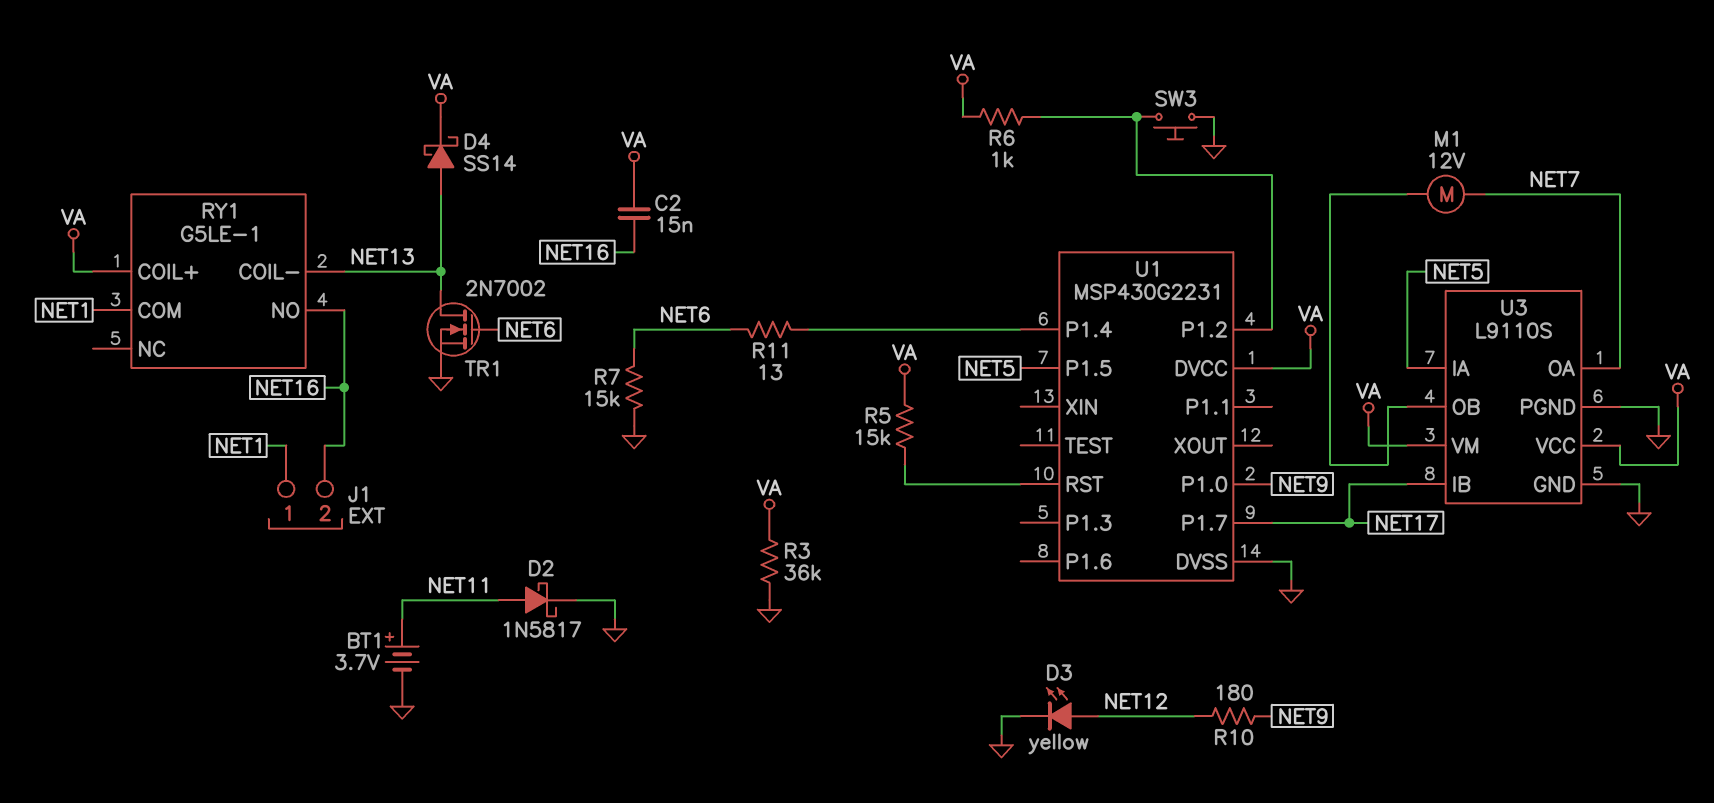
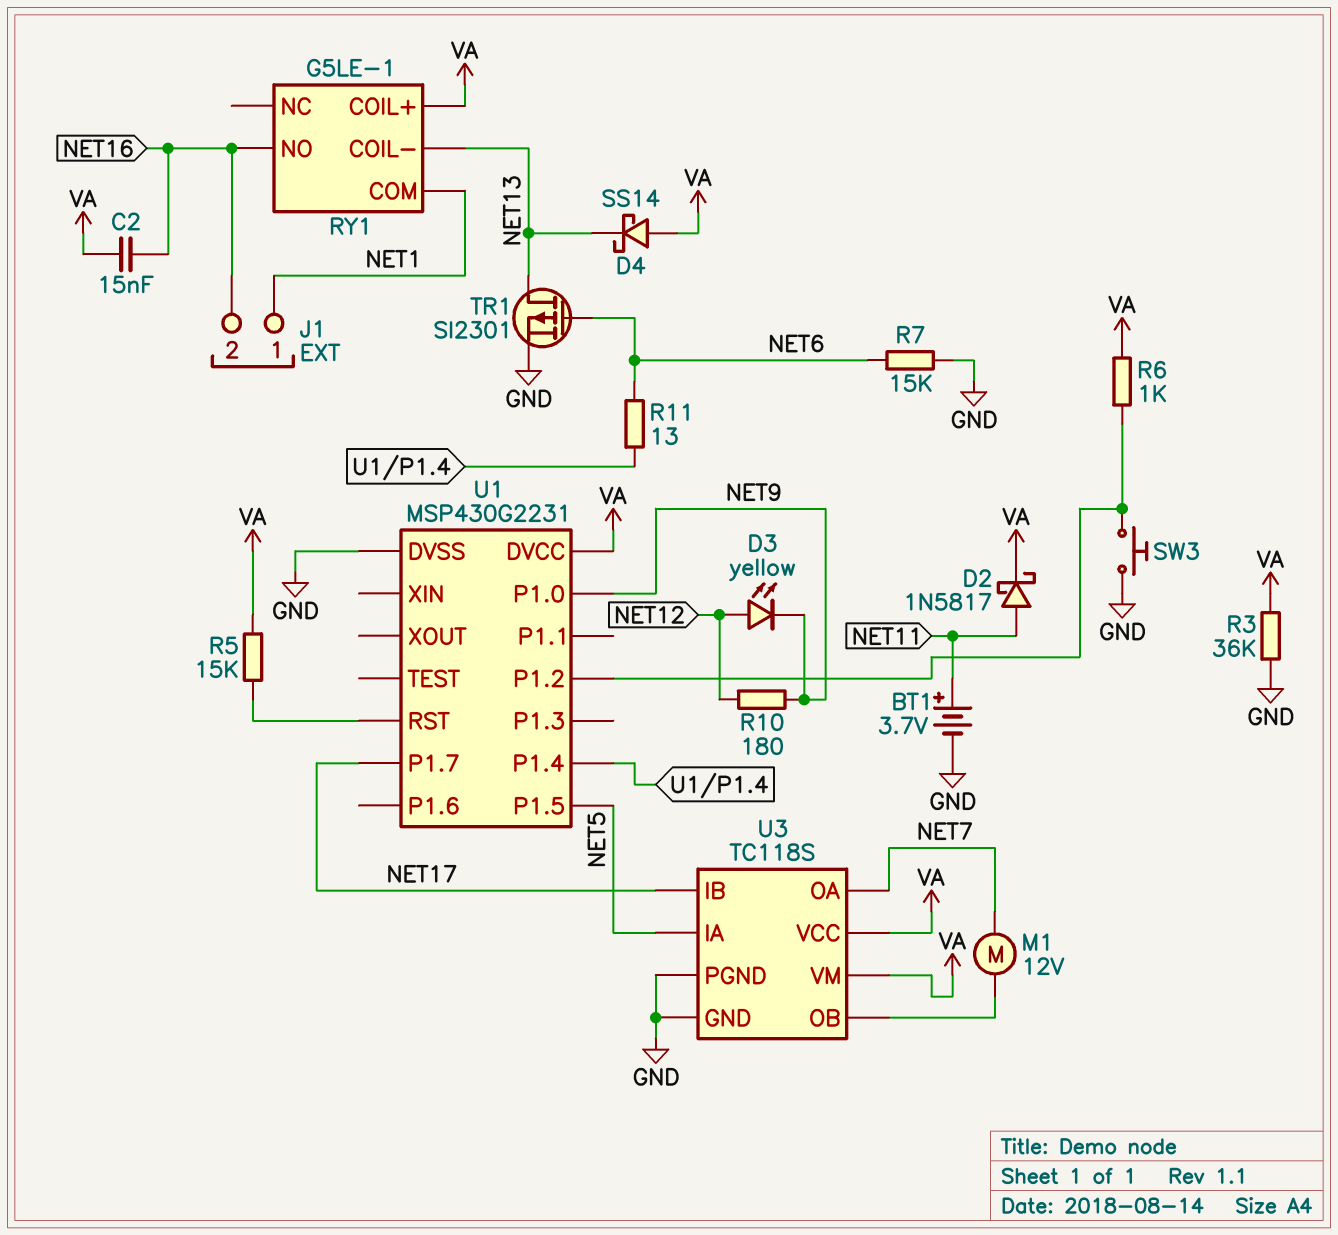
D2: schottky 1N5817 (A NET11, K GND) -> schottky 1N5817 (A NET11, K VA)
D3: LED yellow (A NET12, K GND) -> LED yellow (A NET12, K NET9)
D4: schottky SS14 (A NET13, K VA) -> schottky SS14 (A VA, K NET13)
TR1: NMOS 2N7002 (G NET6, D NET13, S GND) -> PMOS SI2301 (G NET6, D NET13, S GND)
U3: L9110S -> TC118S

